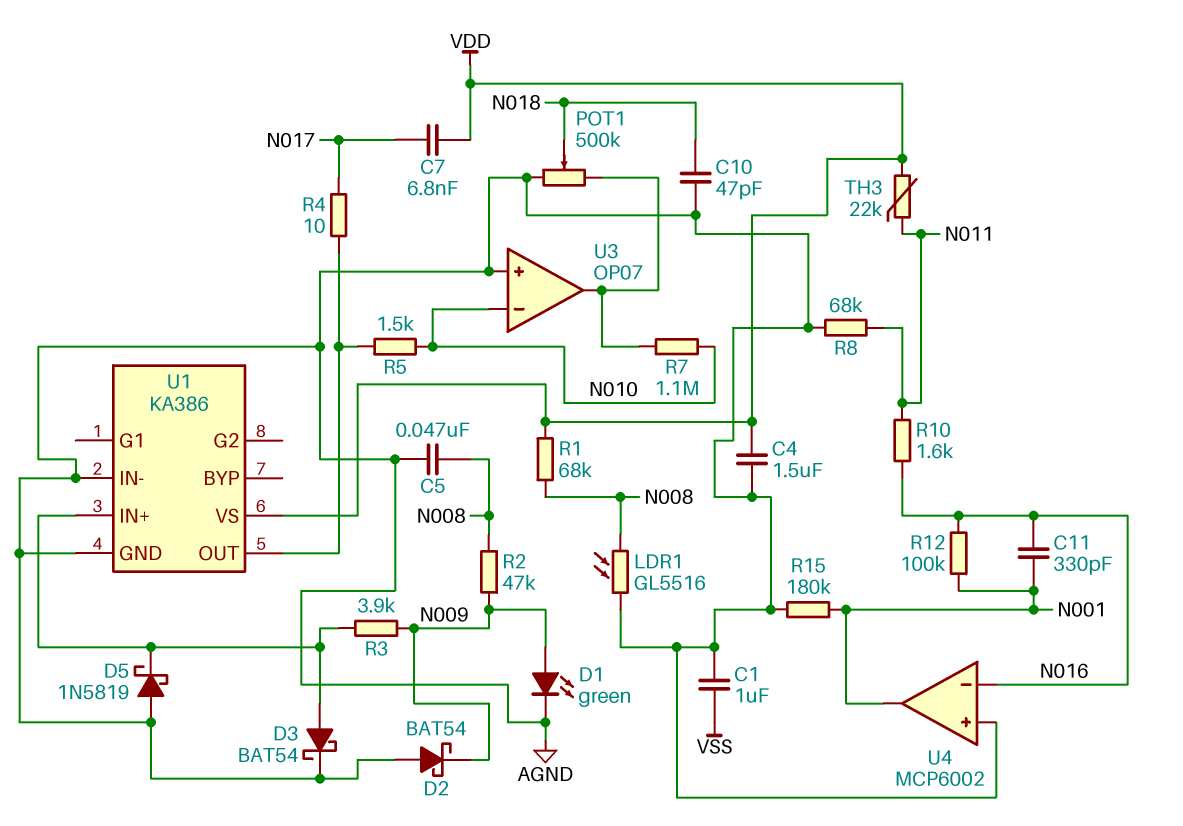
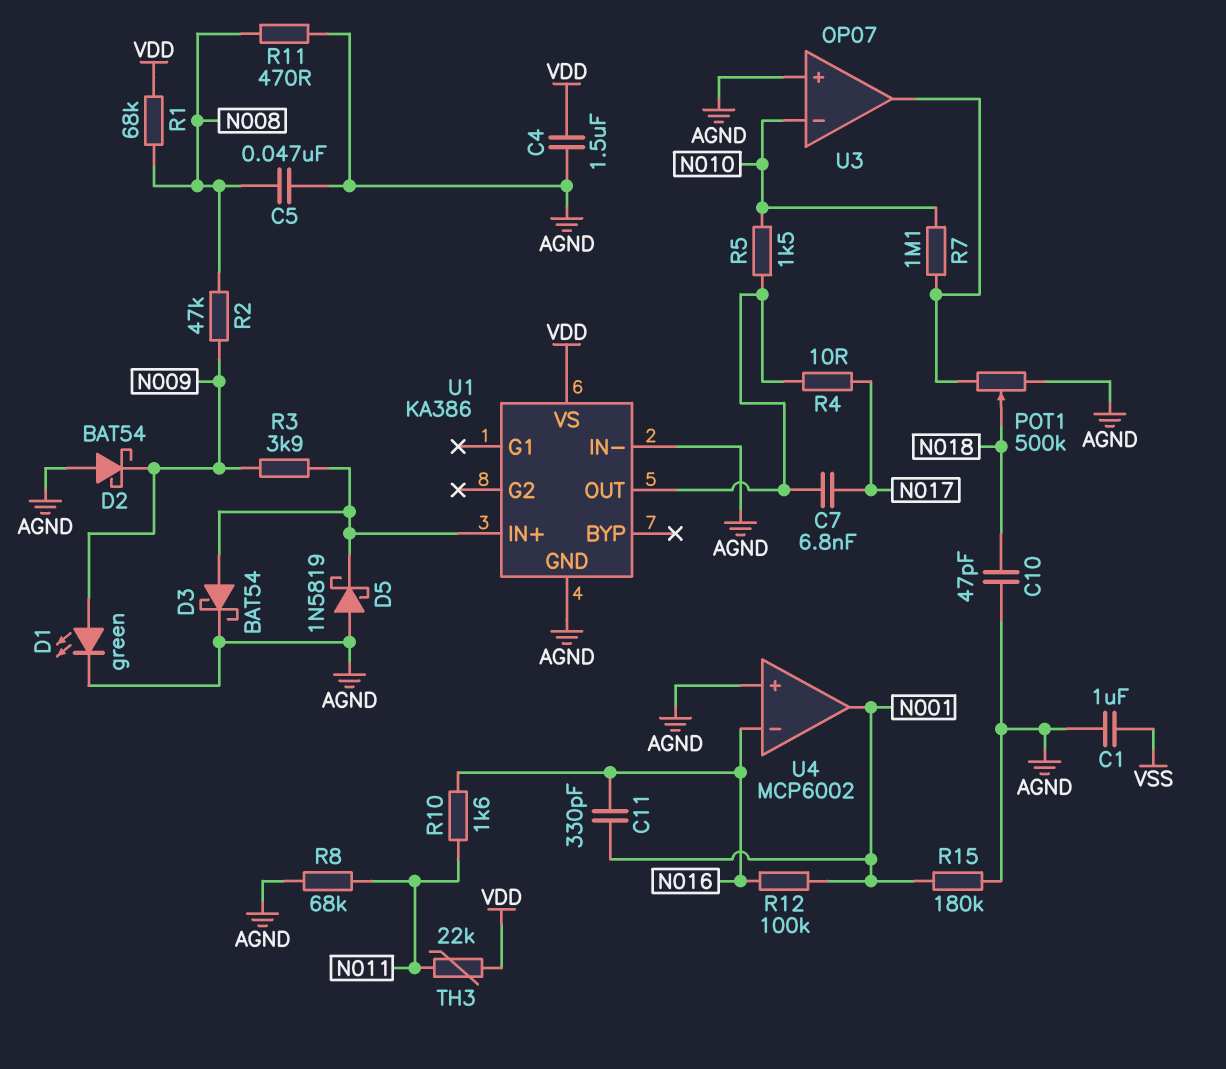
C7: 6.8nF (N017, VDD) -> 6.8nF (N017, U1/OUT)
LDR1: GL5516 (AGND, N008) -> none
R11: none -> 470 (AGND, N008)

